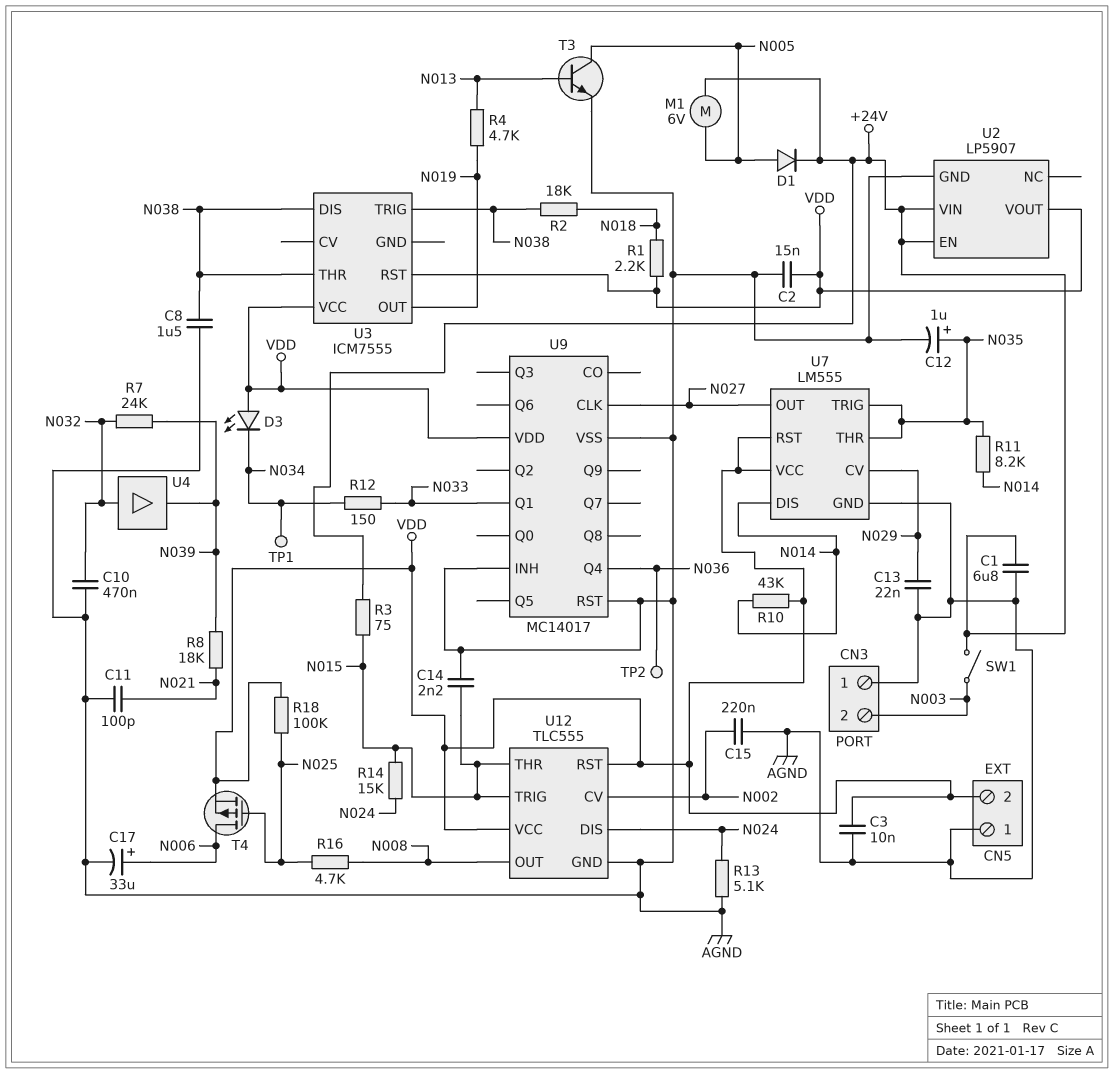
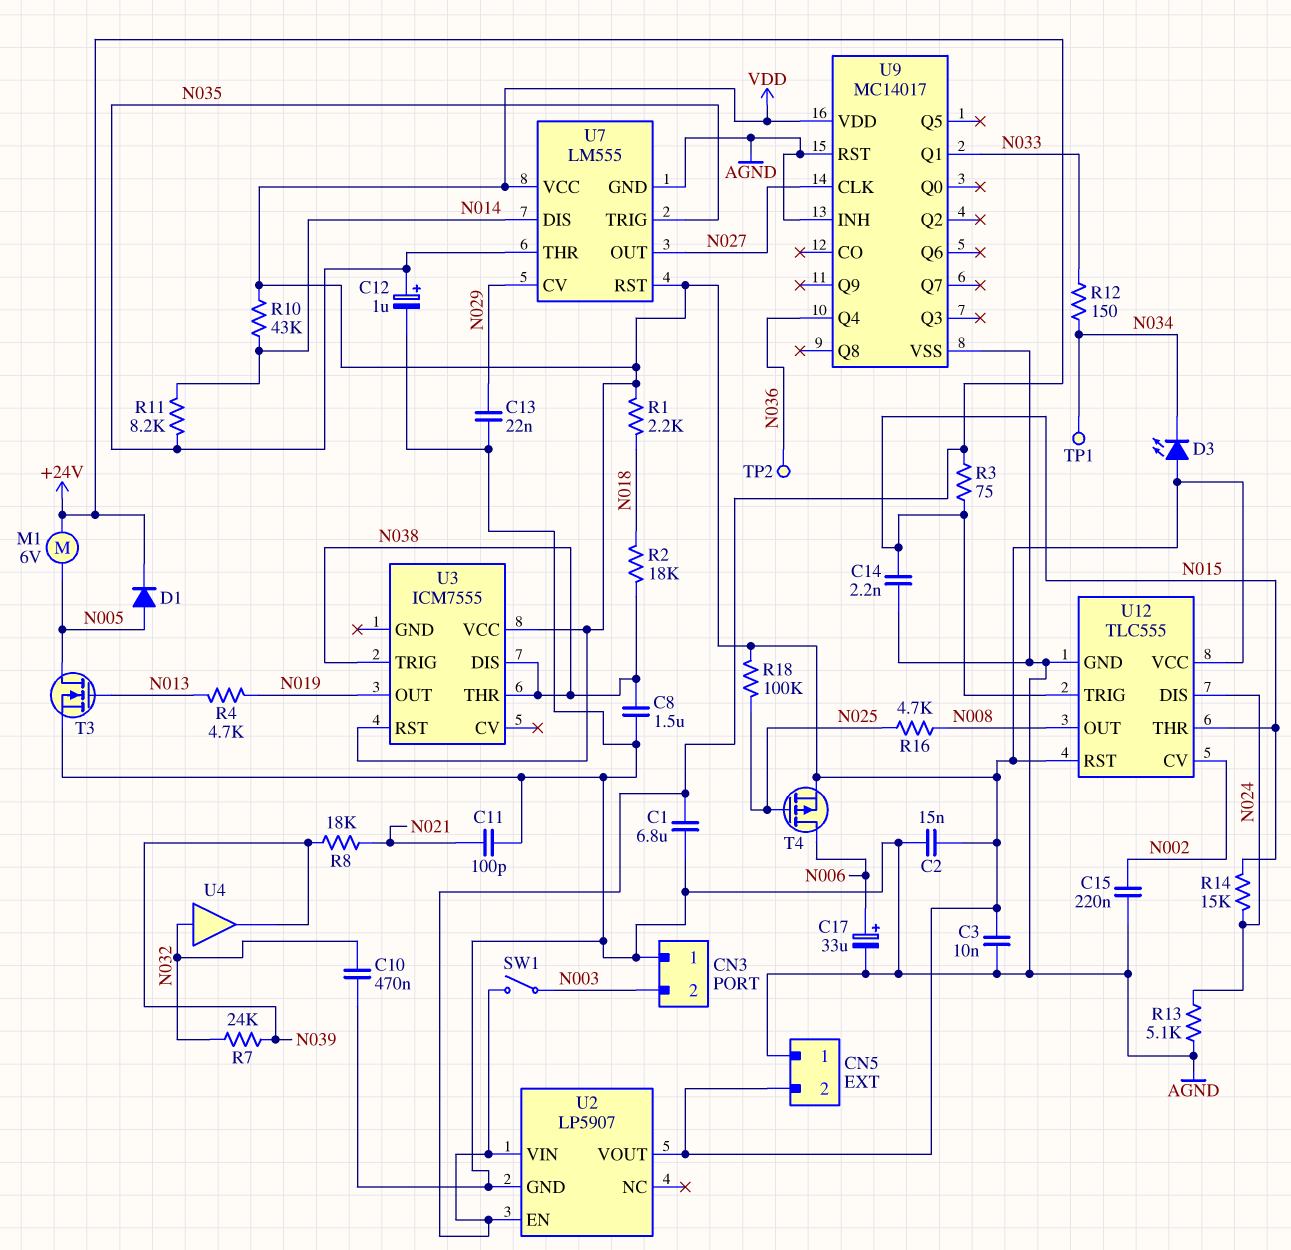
T3: NPN (B N013, C N005, E AGND) -> NMOS (G N013, D N005, S AGND)

